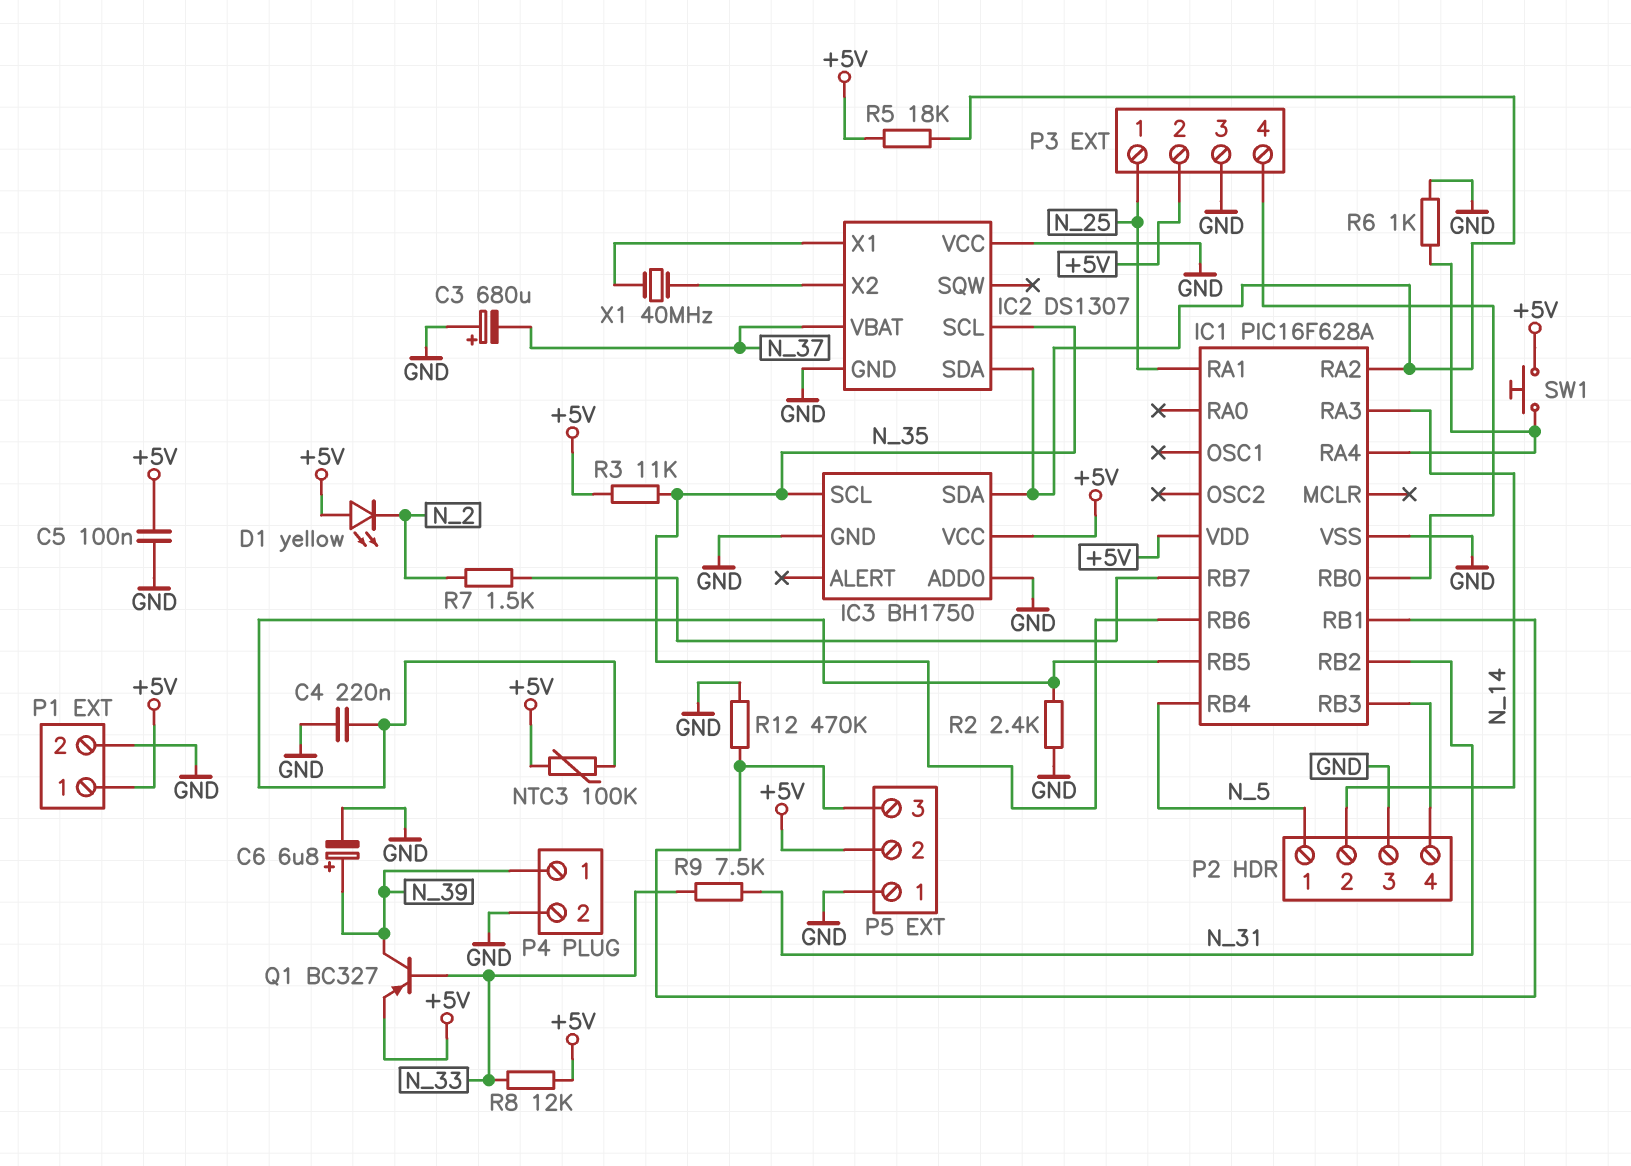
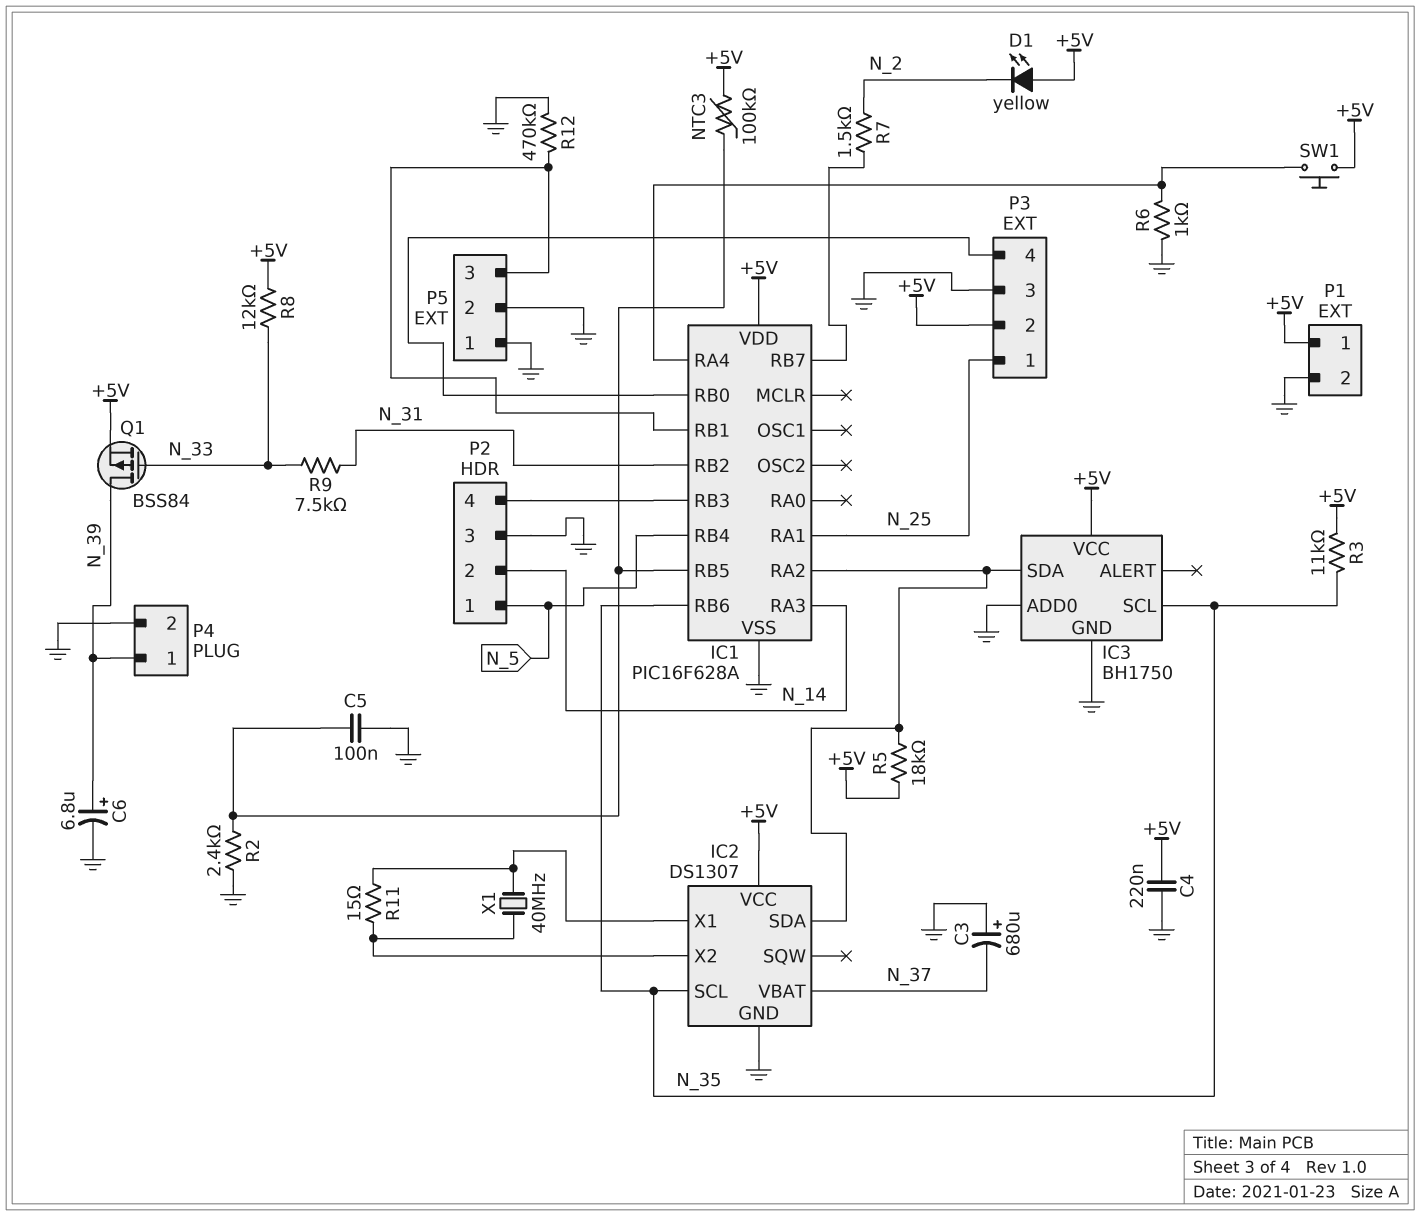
C4: 220nF (GND, IC1/RB5) -> 220nF (+5V, GND)
C5: 100nF (+5V, GND) -> 100nF (GND, IC1/RB5)
IC2 pin VCC: GND -> +5V
P5 pin 2: +5V -> GND
Q1: PNP BC327 (B N_33, C N_39, E +5V) -> PMOS BSS84 (G N_33, D N_39, S +5V)
R11: none -> 15 (IC2/X1, IC2/X2)

